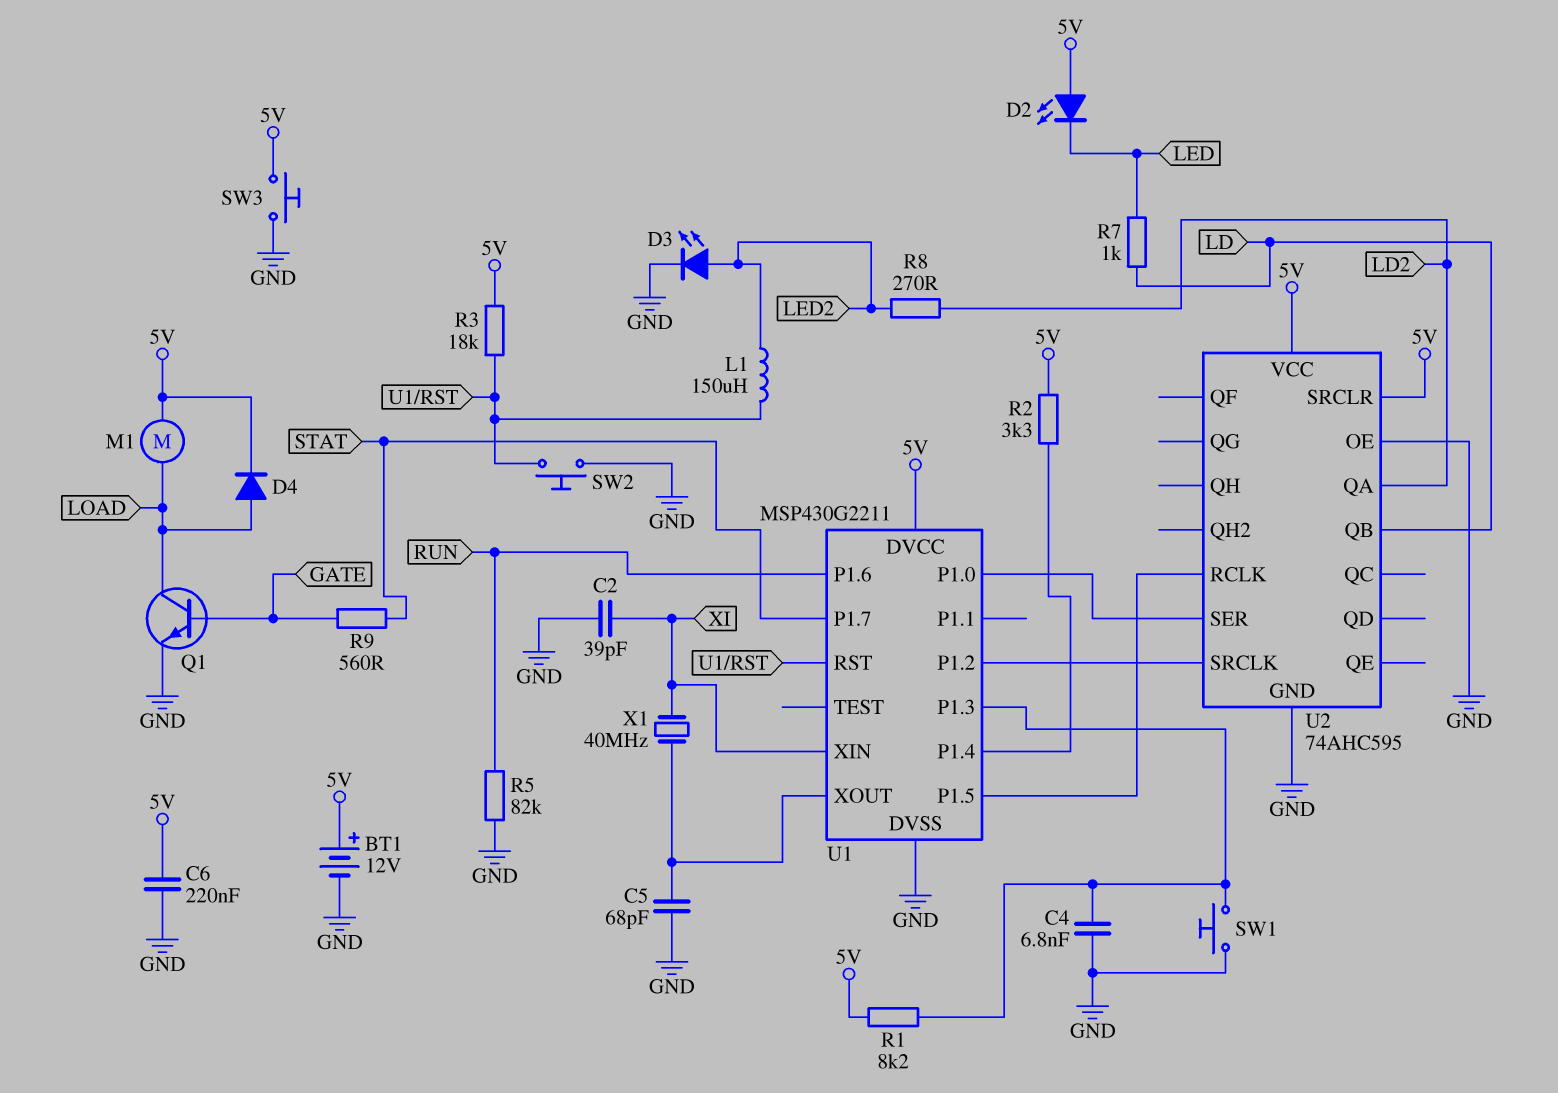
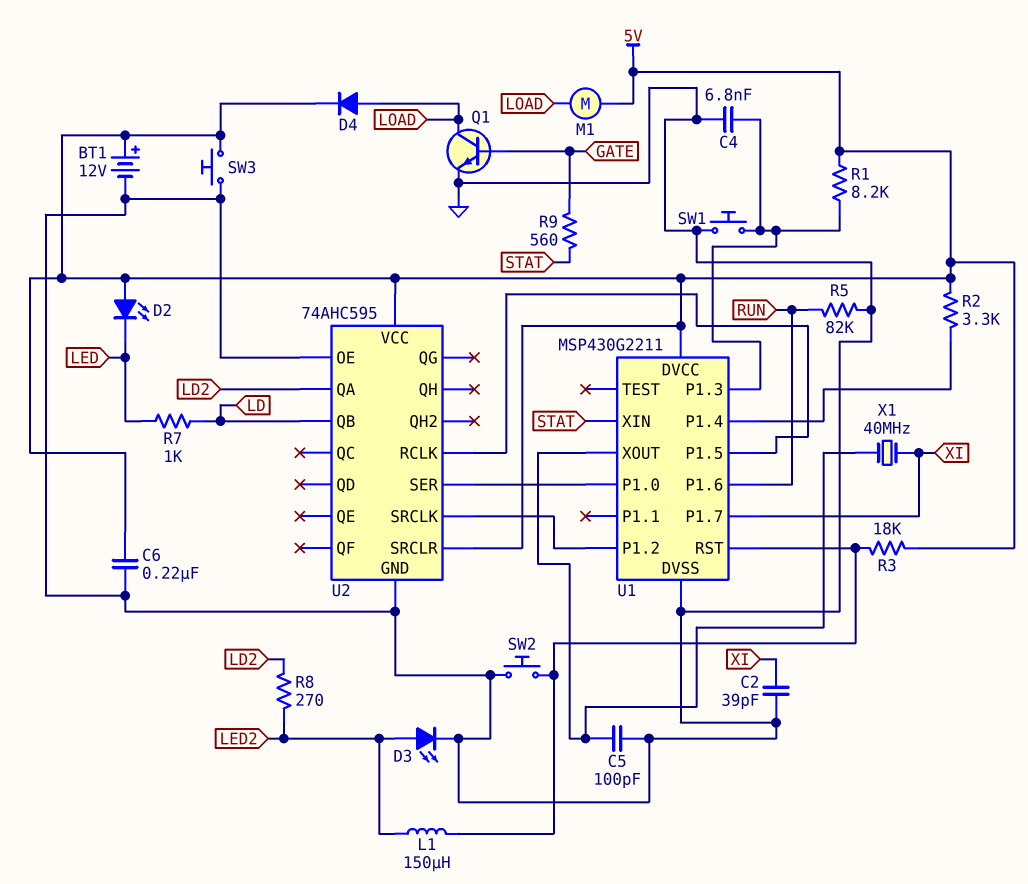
C5: 68pF (GND, U1/XOUT) -> 100pF (GND, U1/XOUT)
U1 pin P1.7: STAT -> XI
U1 pin XIN: XI -> STAT

